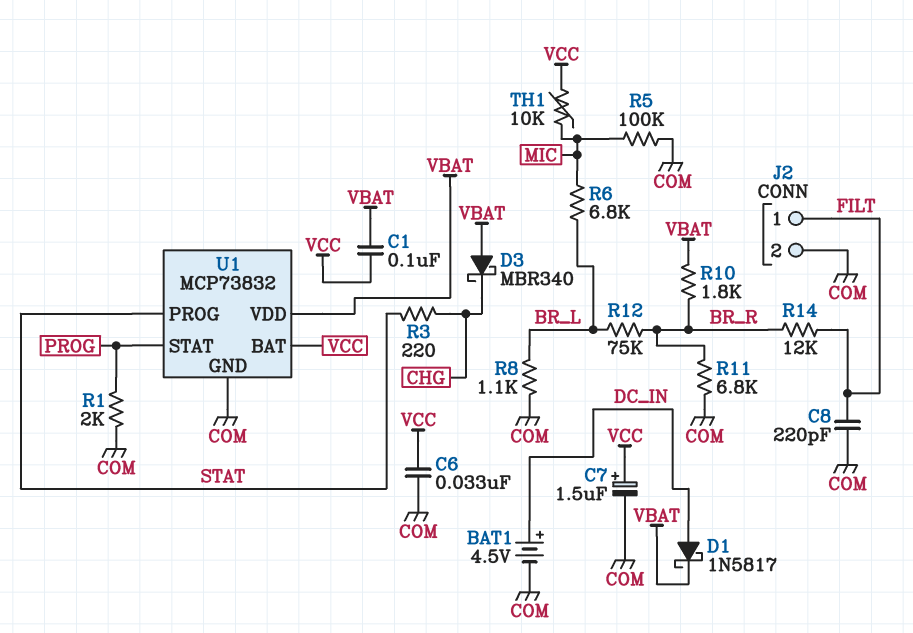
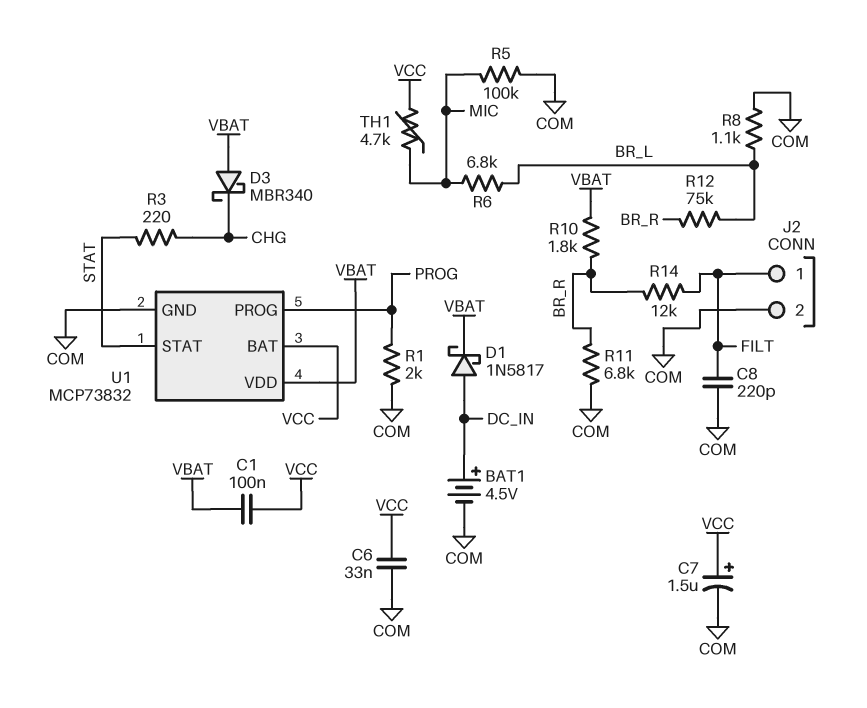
TH1: 10k (MIC, VCC) -> 4.7k (MIC, VCC)
U1 pin PROG: STAT -> PROG
U1 pin STAT: PROG -> STAT

